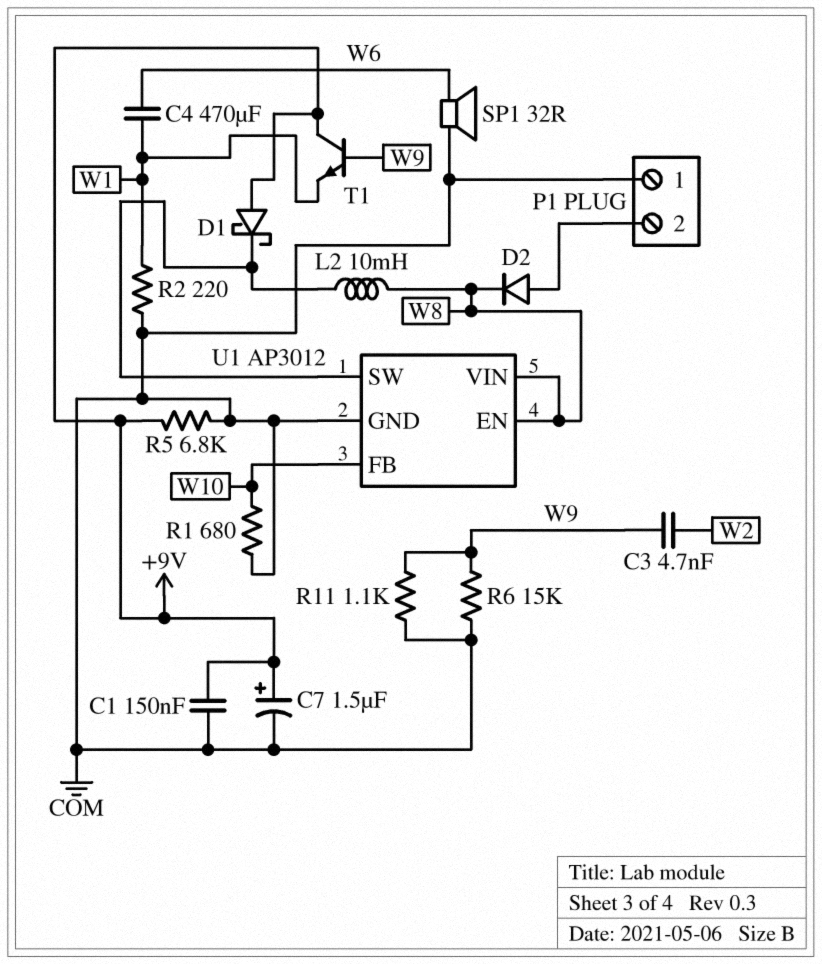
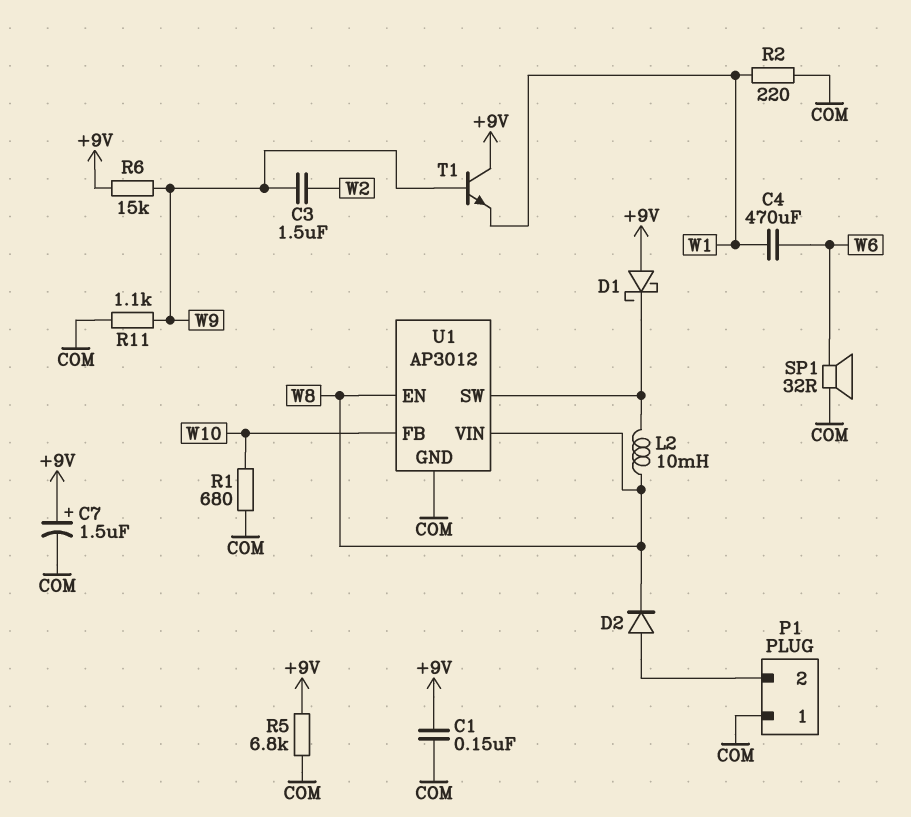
C3: 4.7nF (W2, W9) -> 1.5uF (W2, W9)
R6: 15k (COM, W9) -> 15k (+9V, W9)

